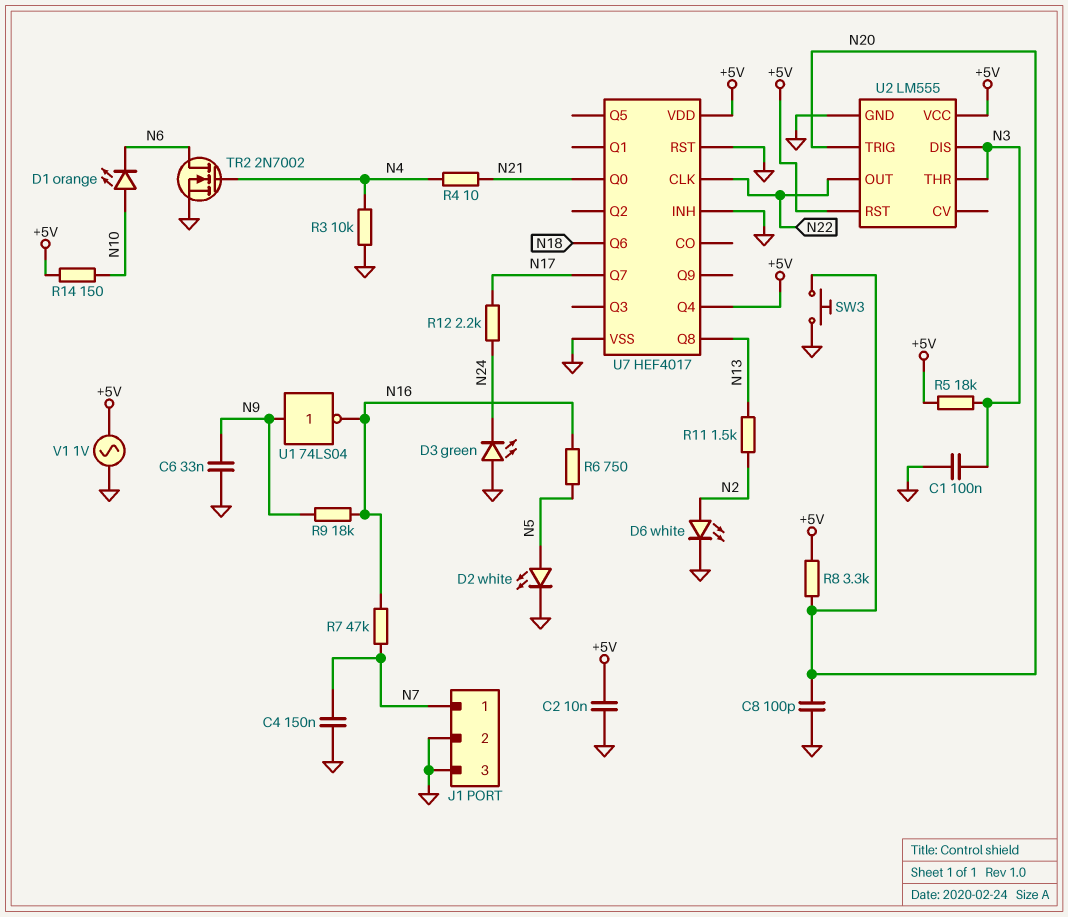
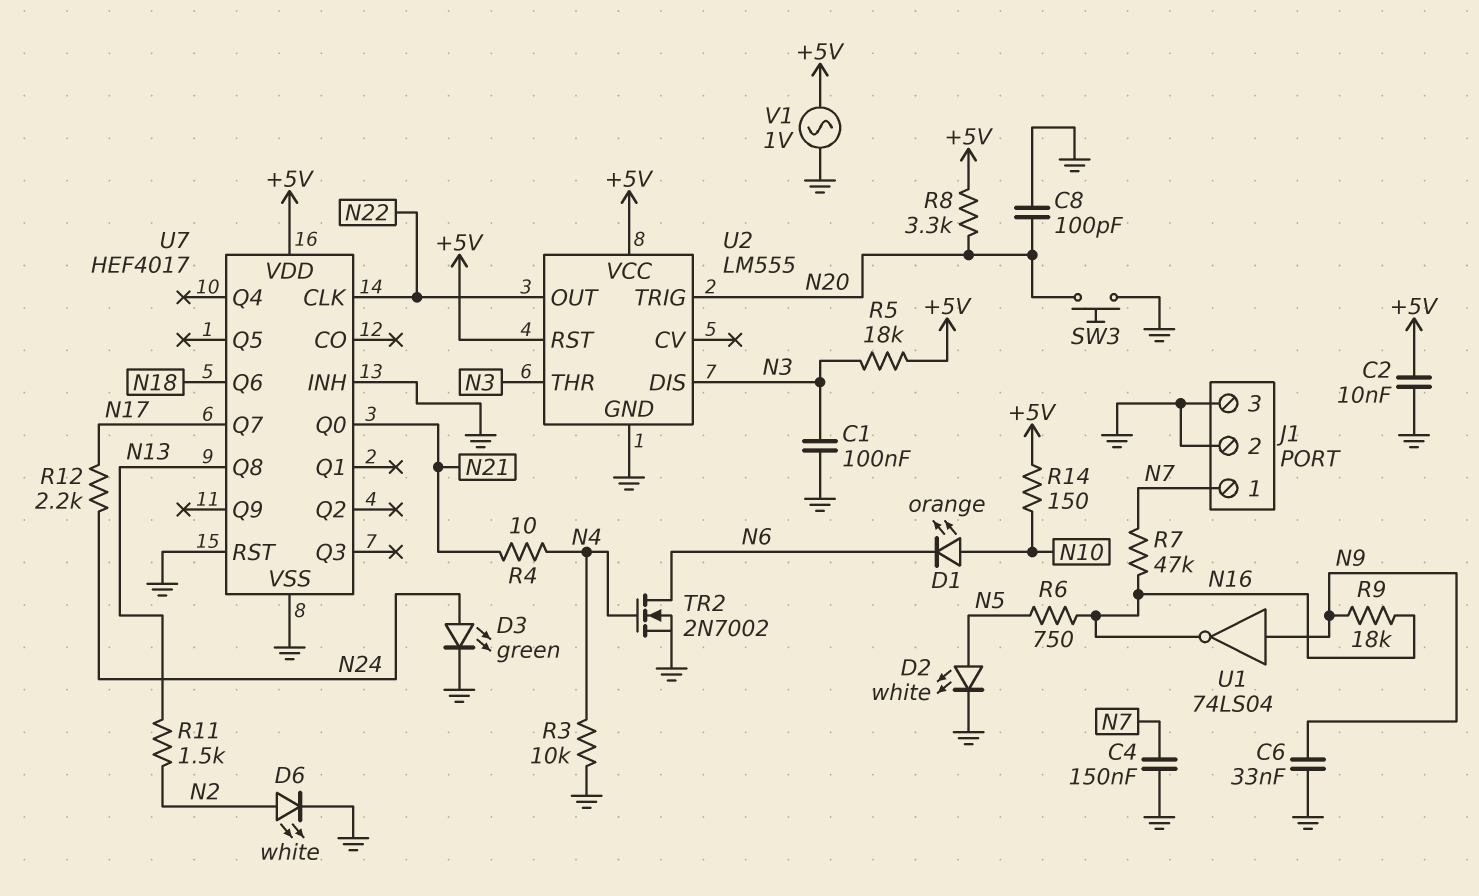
D3: LED green (A GND, K N24) -> LED green (A N24, K GND)
U7 pin Q4: +5V -> none

